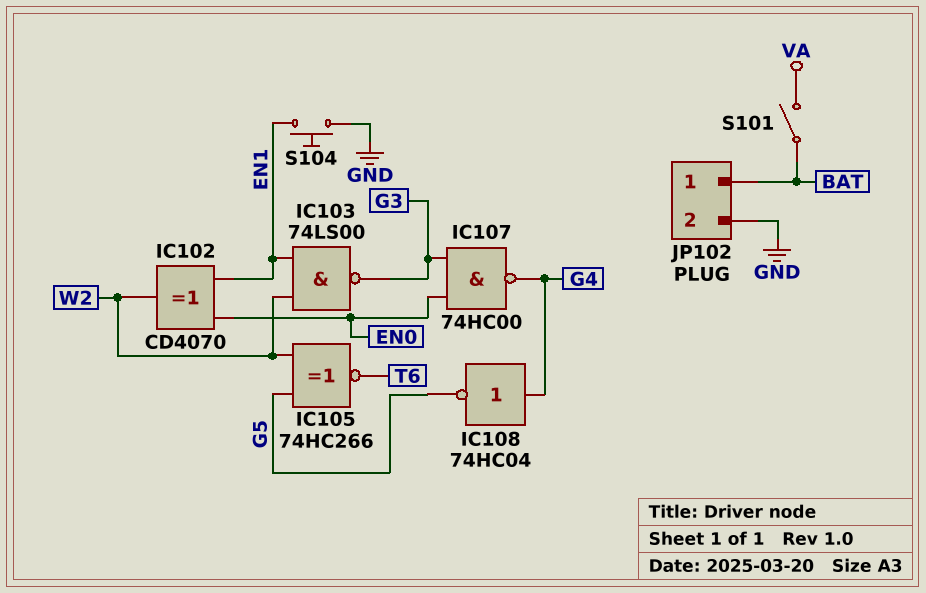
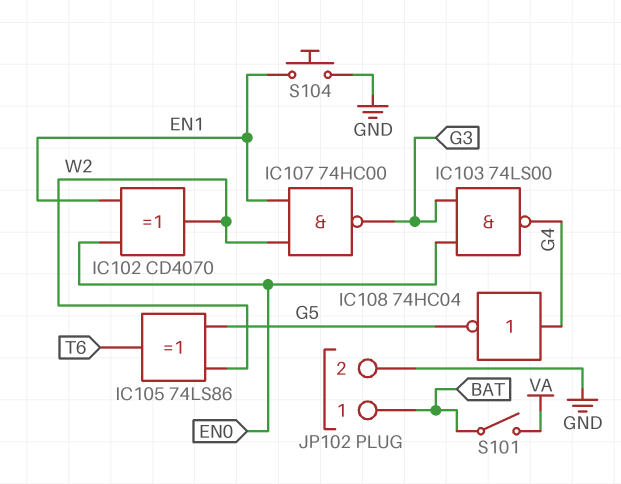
IC103: NAND 74LS00 (in EN1, in W2, out G3) -> NAND 74LS00 (in EN0, in G3, out G4)
IC105: XNOR 74HC266 (in G5, in W2, out T6) -> XOR 74LS86 (in G5, in W2, out T6)
IC107: NAND 74HC00 (in EN0, in G3, out G4) -> NAND 74HC00 (in EN1, in W2, out G3)

